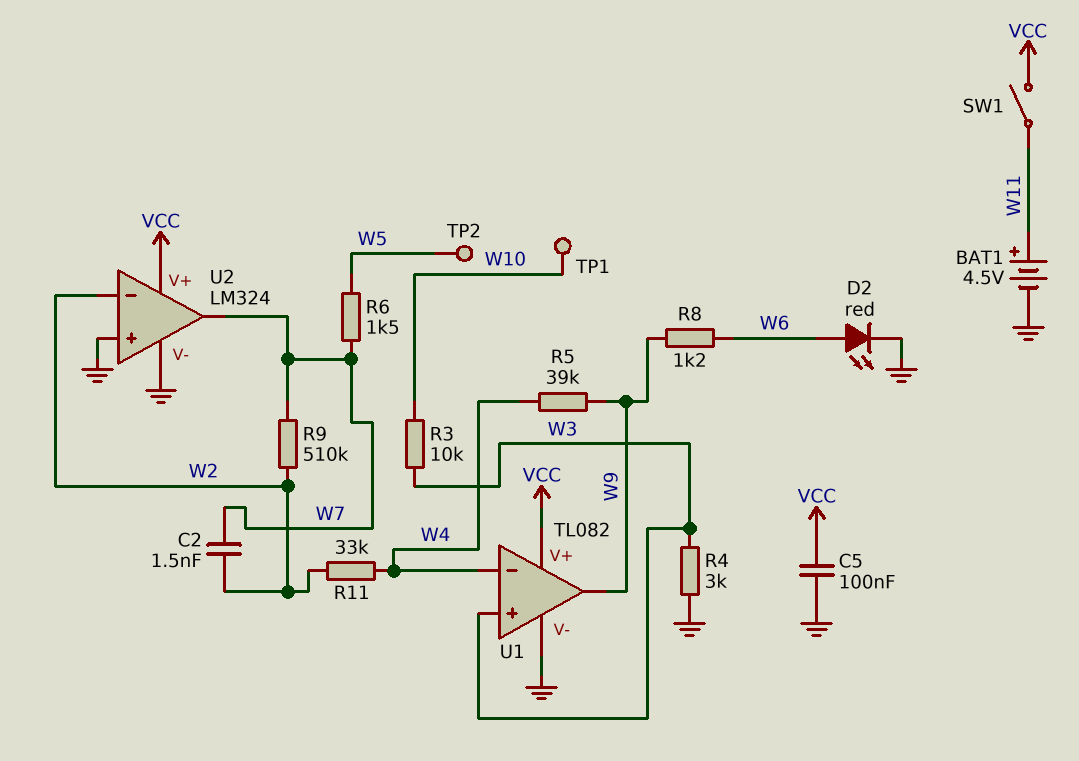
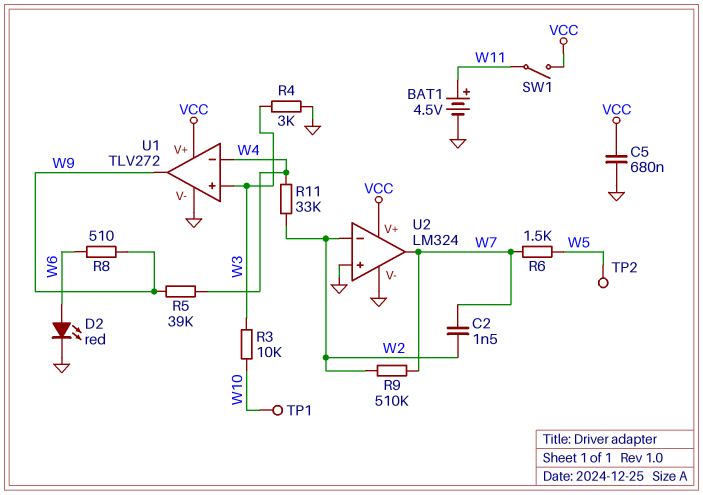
C5: 100nF (GND, VCC) -> 680nF (GND, VCC)
R8: 1.2k (W6, W9) -> 510 (W6, W9)
U1: TL082 -> TLV272

